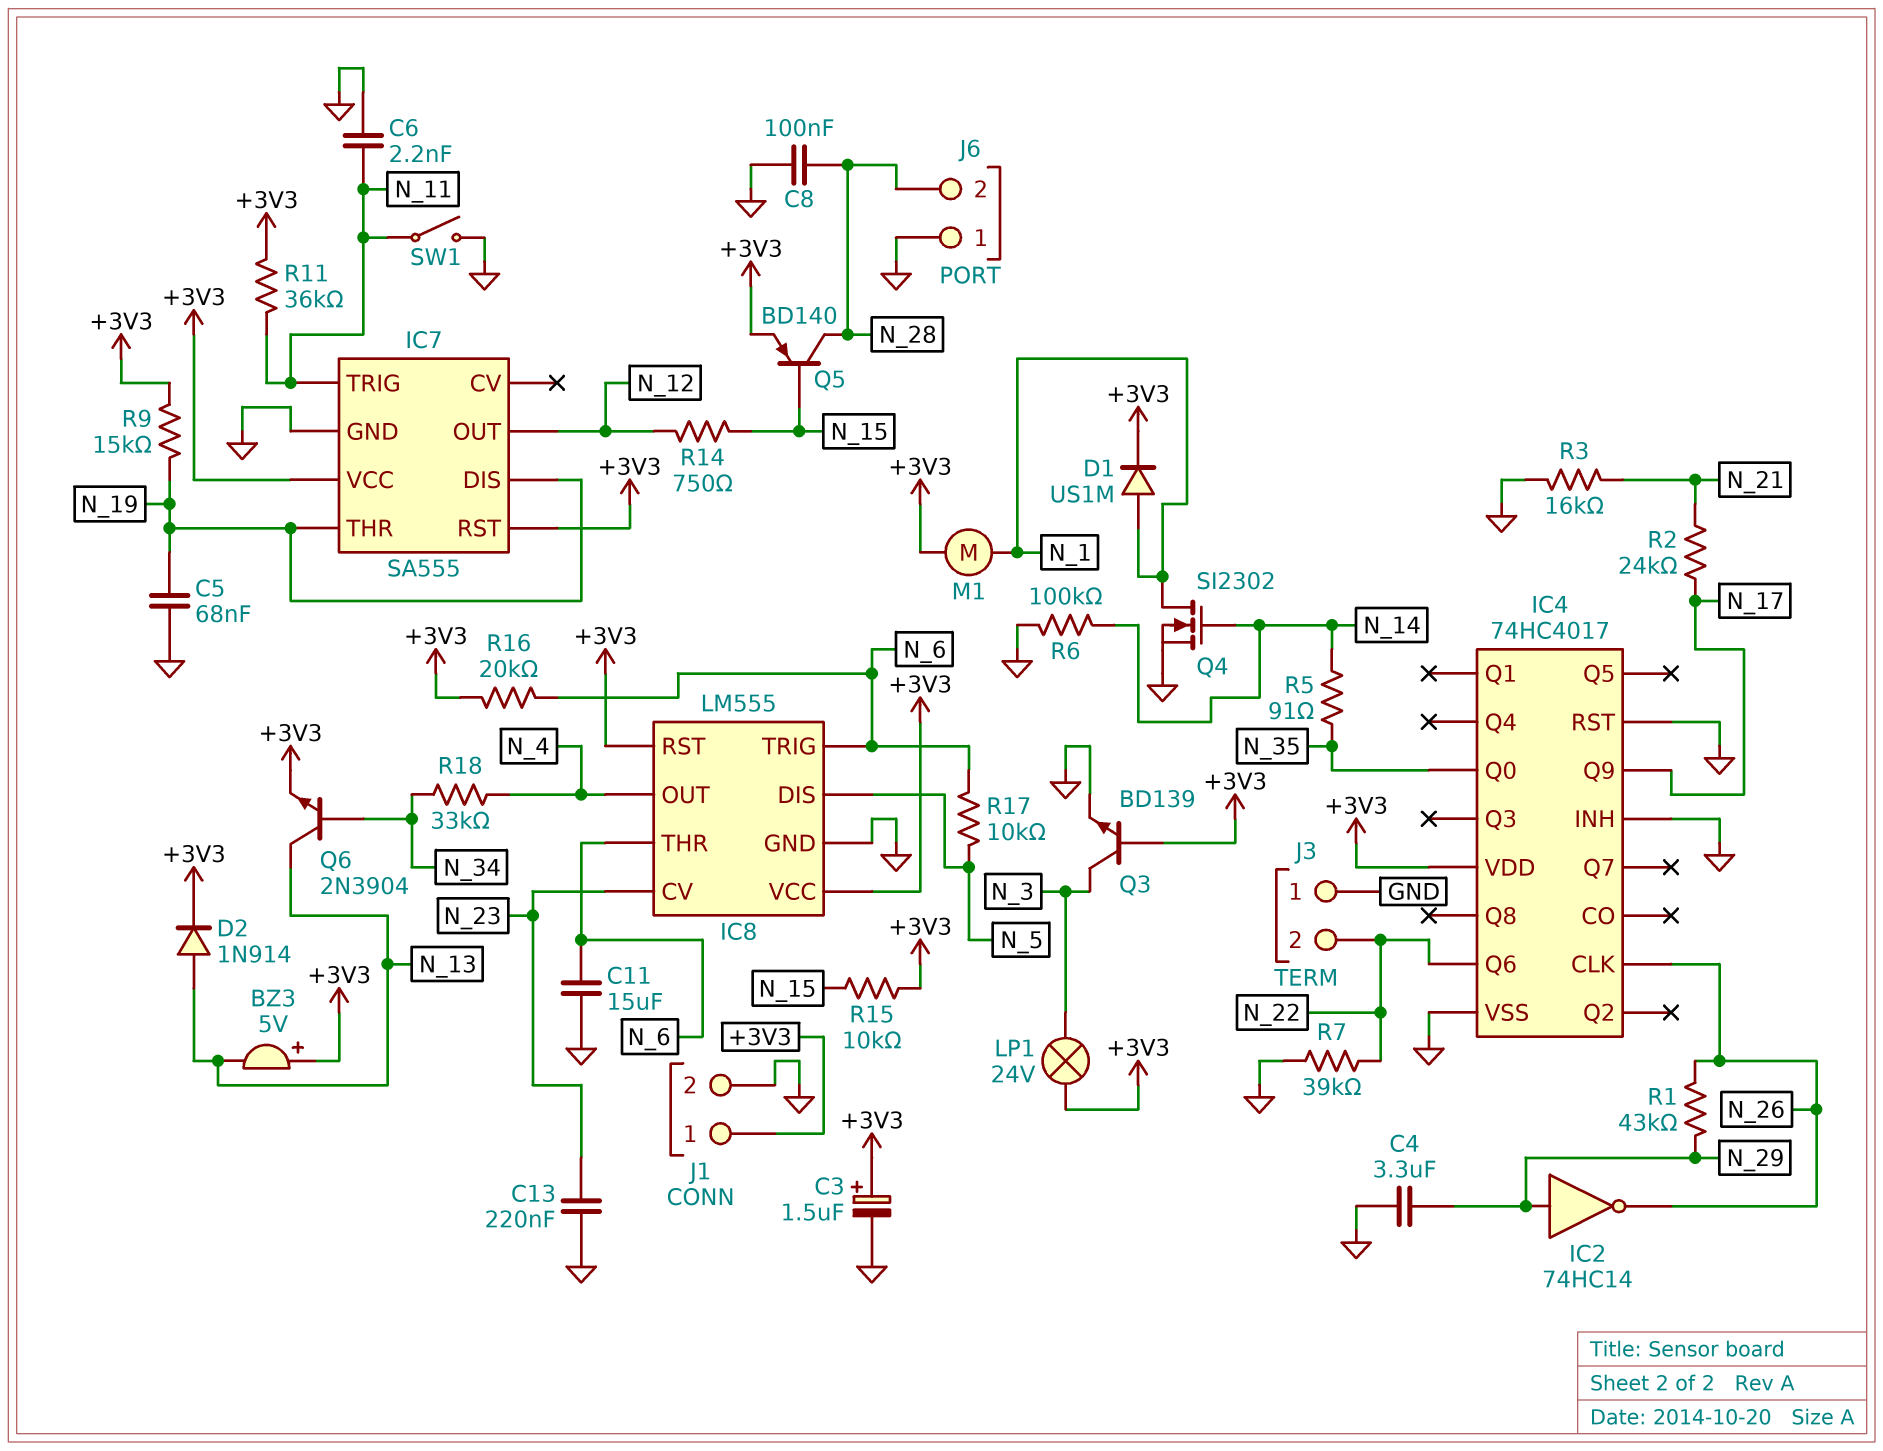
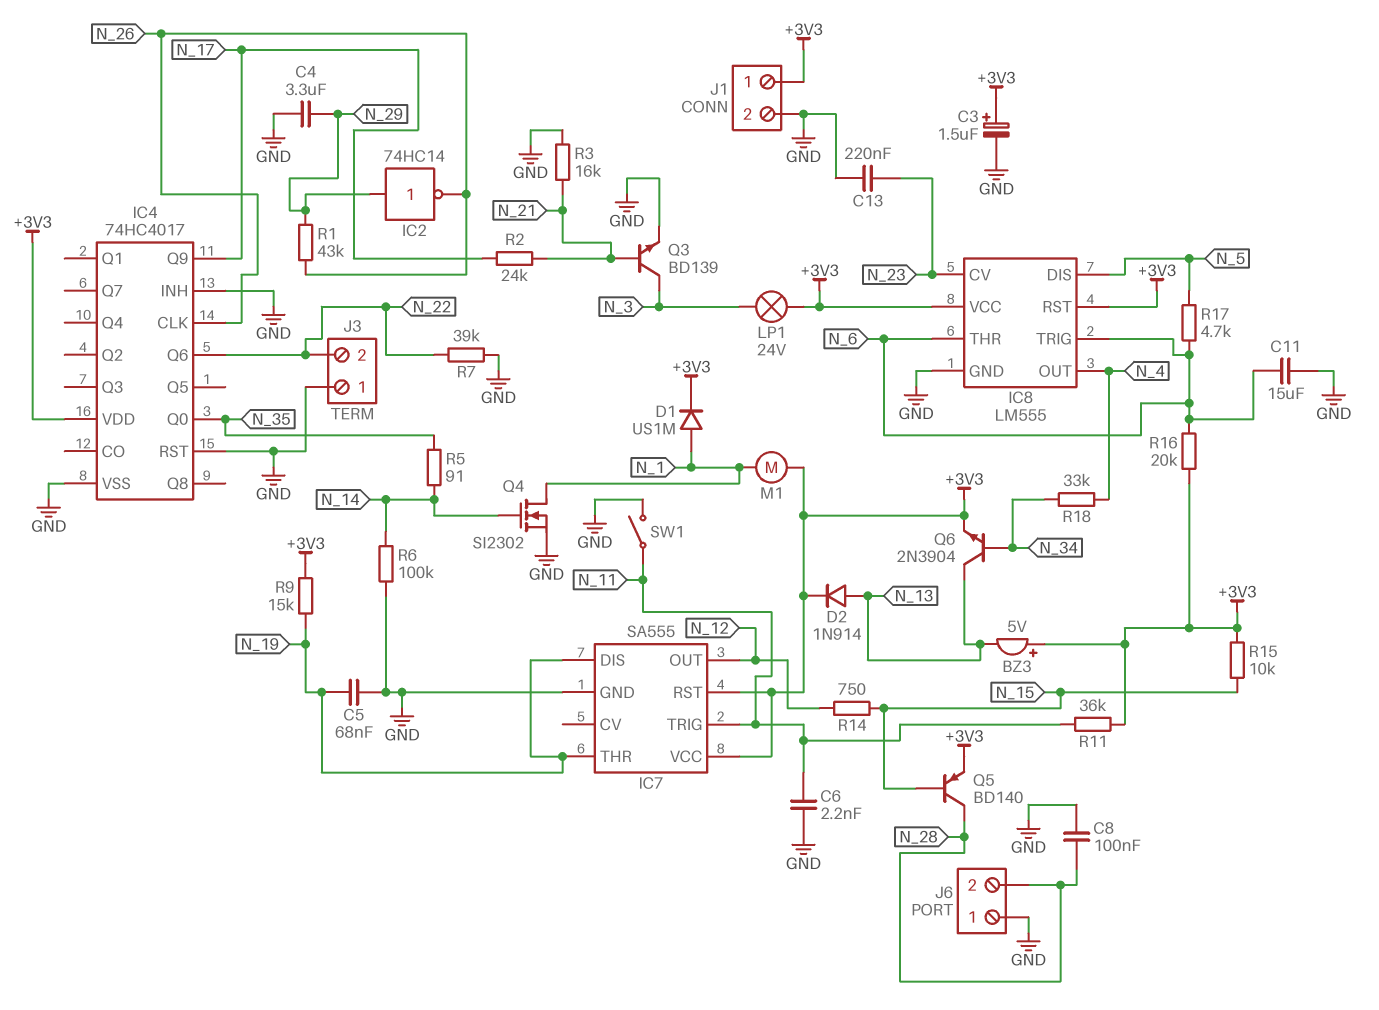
Q3: NPN BD139 (B +3V3, C N_3, E GND) -> NPN BD139 (B N_21, C N_3, E GND)
R17: 10k (N_5, N_6) -> 4.7k (N_5, N_6)

